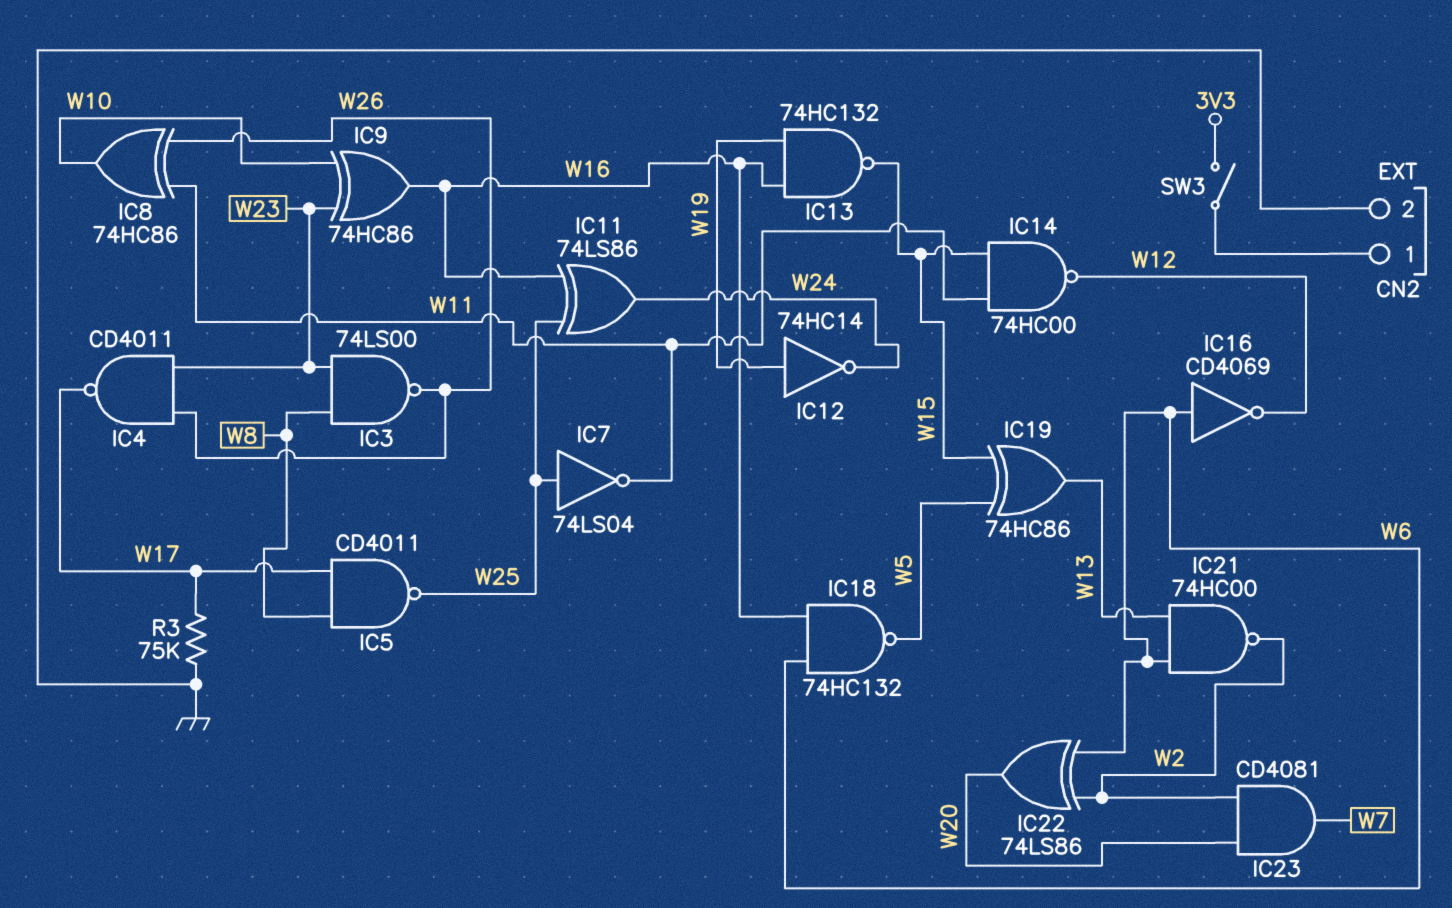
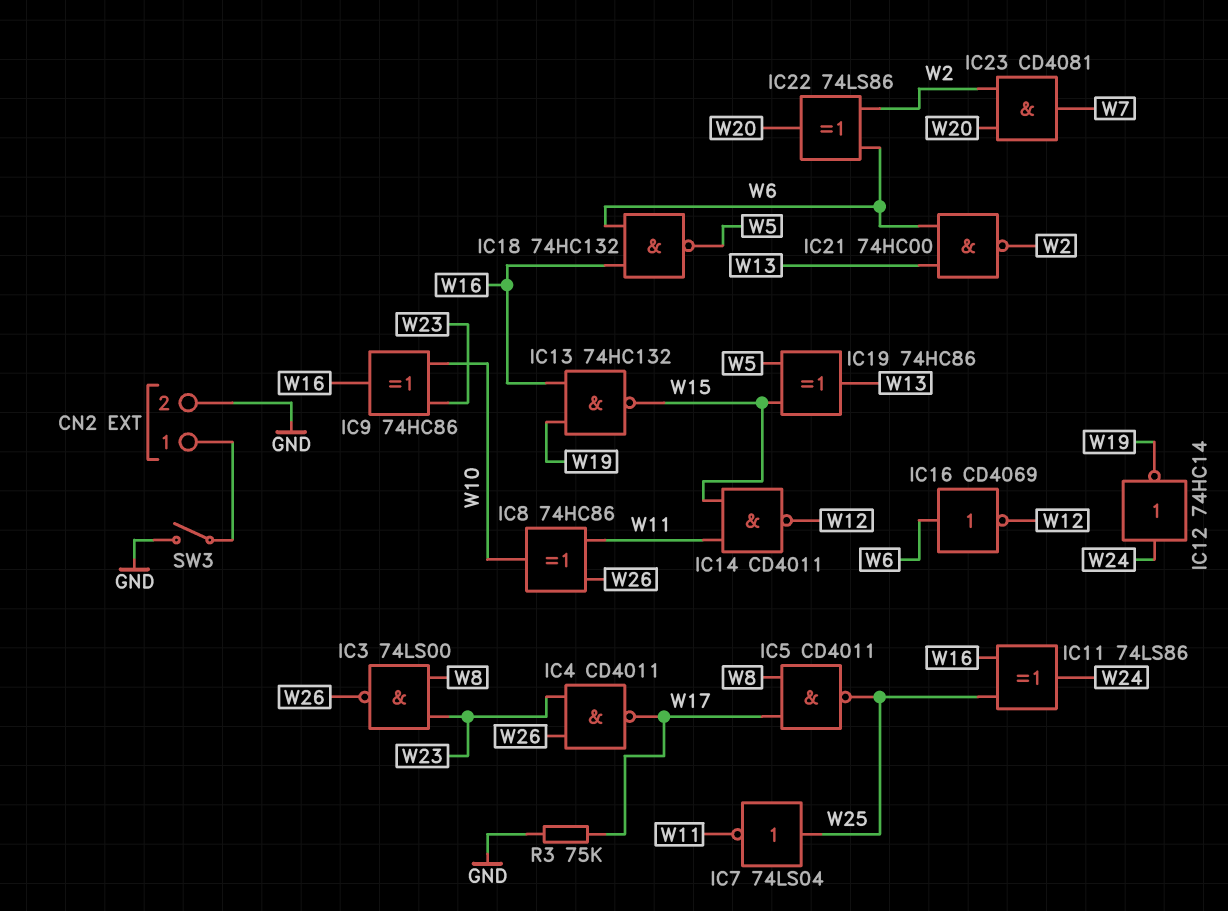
IC12: NOT 74HC14 (in W19, out W24) -> NOT 74HC14 (in W24, out W19)
IC14: NAND 74HC00 (in W11, in W15, out W12) -> NAND CD4011 (in W11, in W15, out W12)
SW3: switch (3V3, CN2/1) -> switch (CN2/1, GND)

